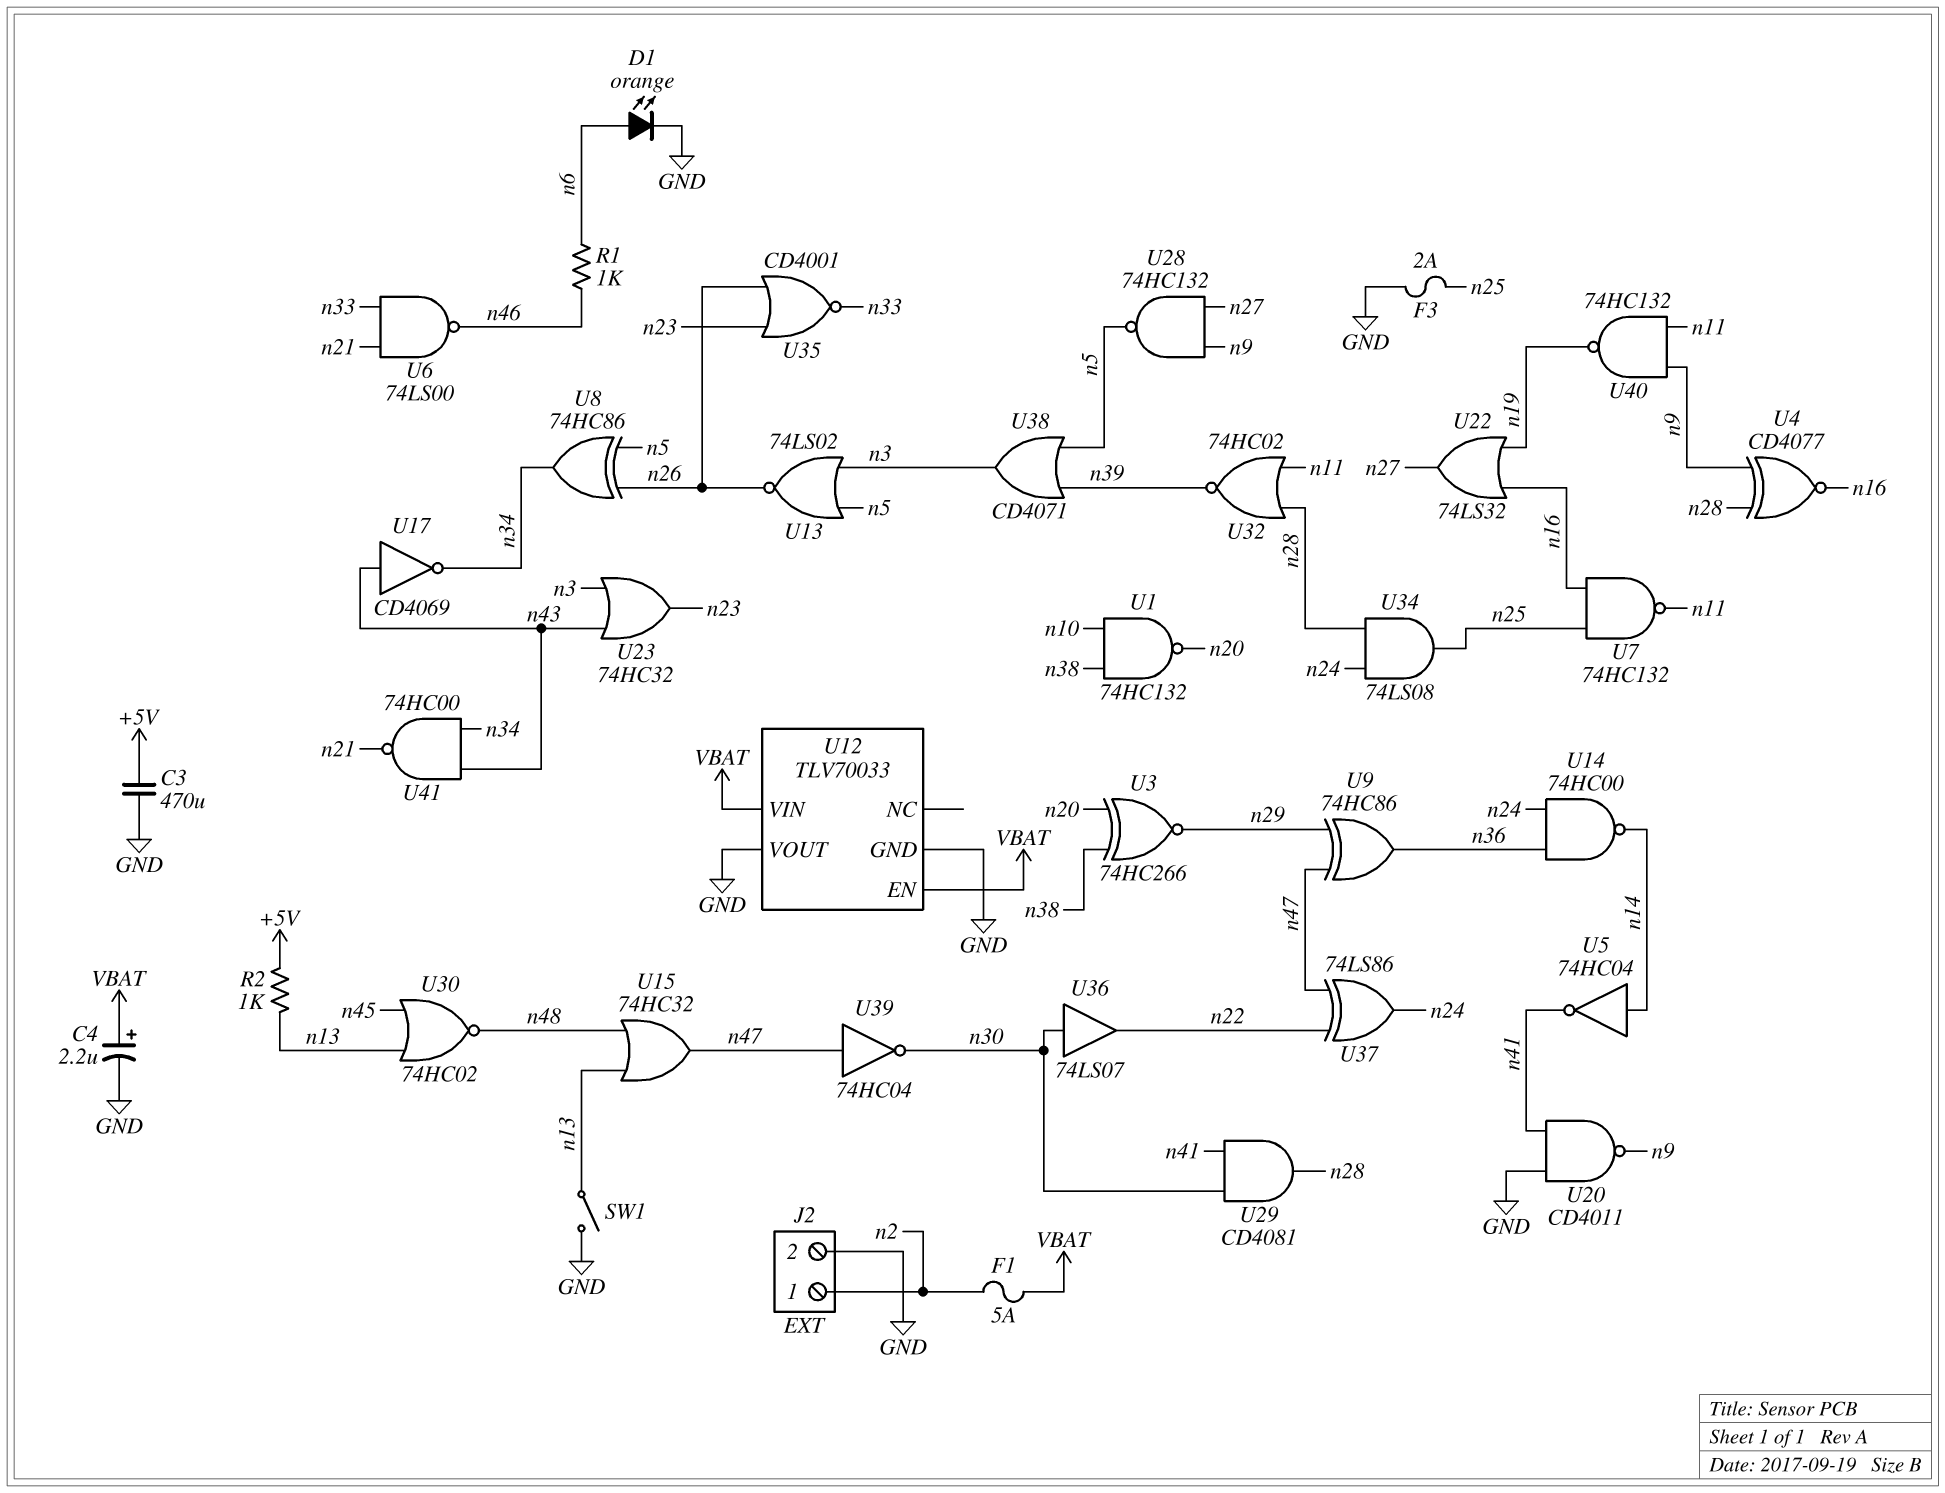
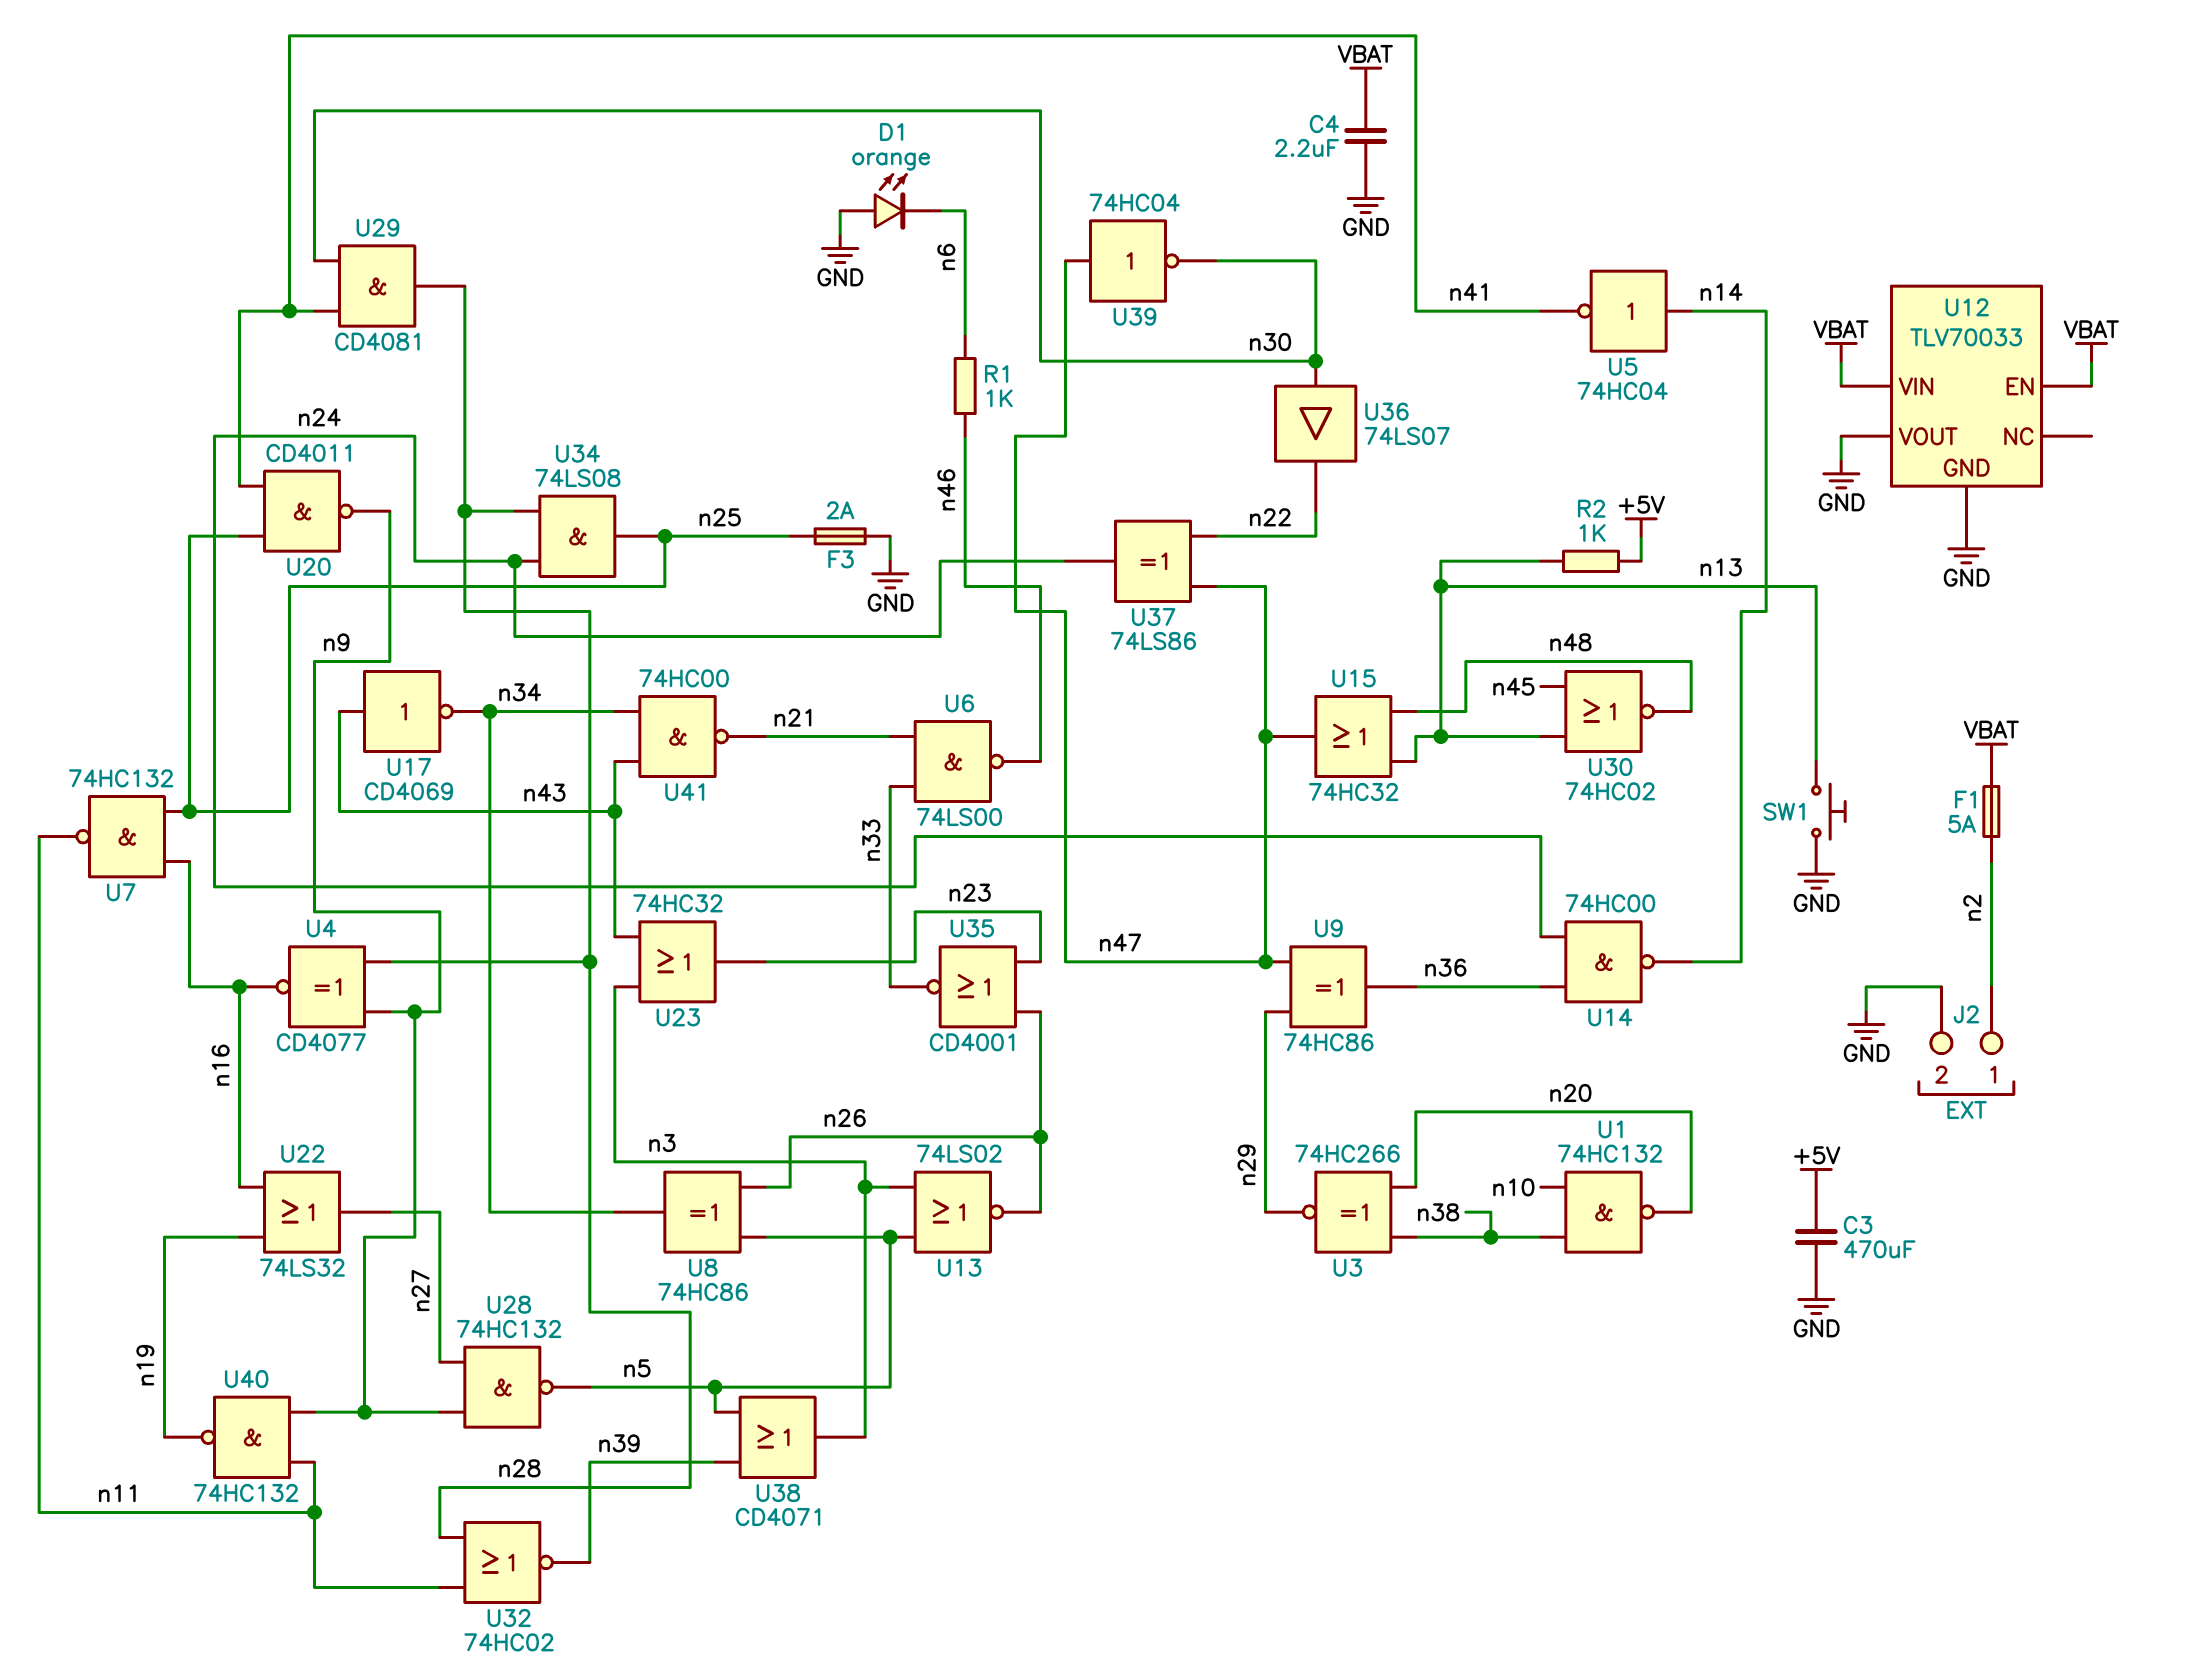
C4: 2.2uF (plus VBAT, minus GND) -> 2.2uF (GND, VBAT)
D1: LED orange (A n6, K GND) -> LED orange (A GND, K n6)
SW1: switch (GND, n13) -> button (GND, n13)
U20: NAND CD4011 (in GND, in n41, out n9) -> NAND CD4011 (in n25, in n41, out n9)

